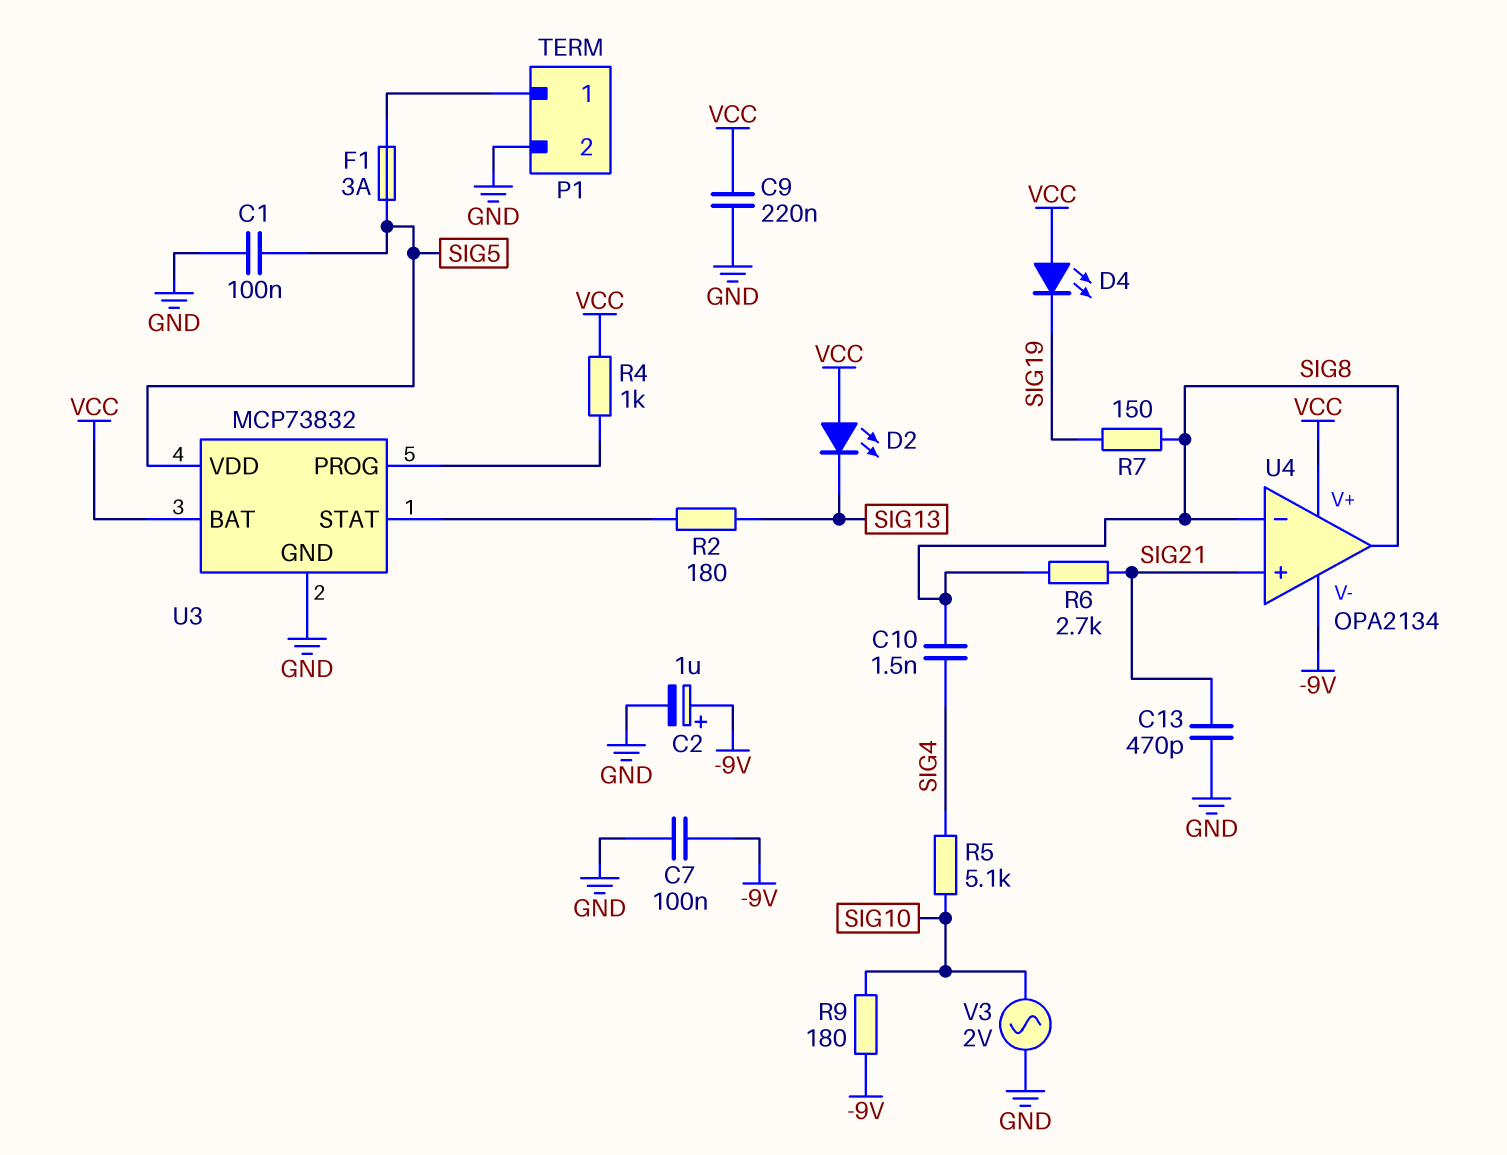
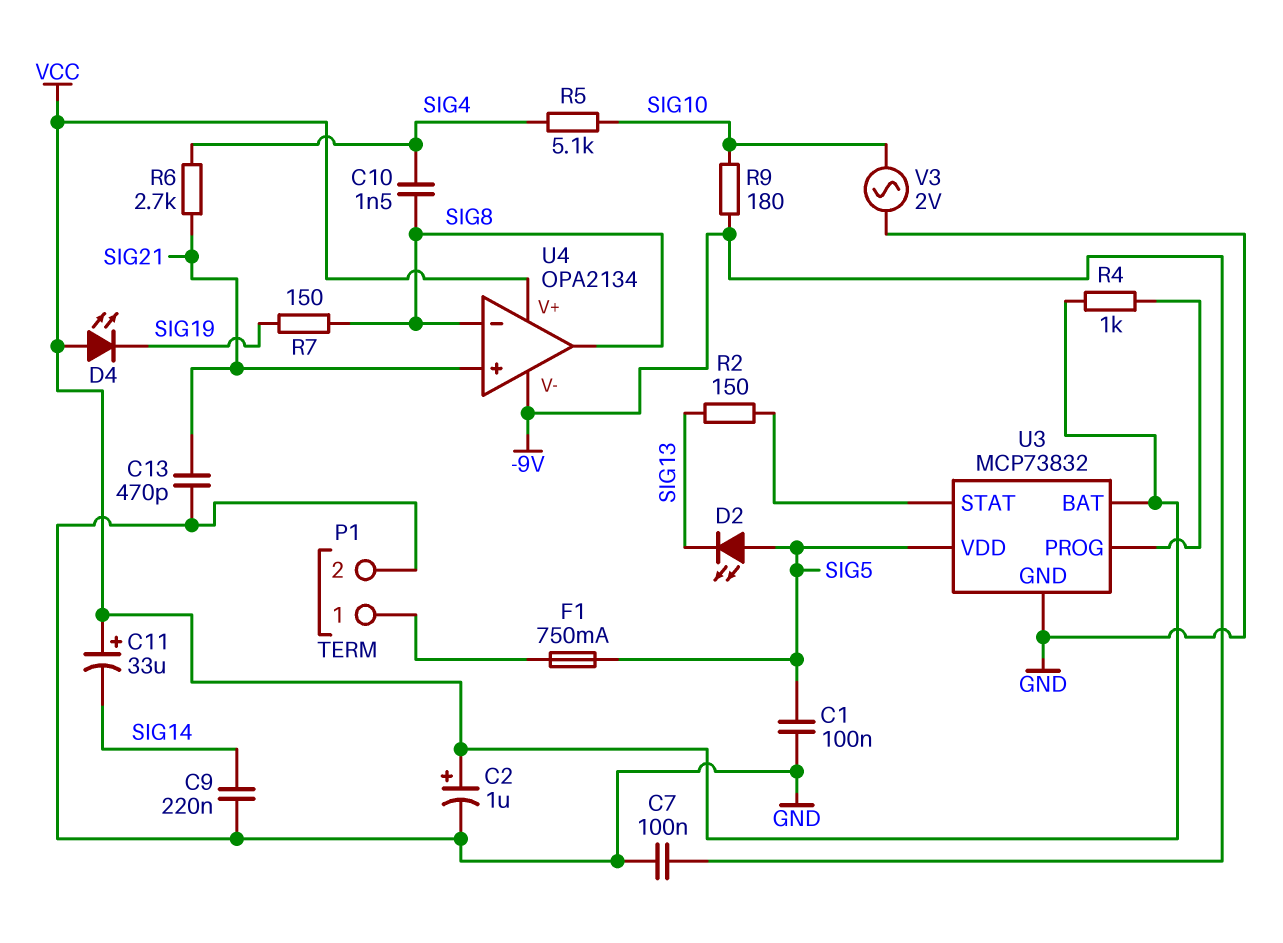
C2: 1uF (plus -9V, minus GND) -> 1uF (plus VCC, minus GND)
C9: 220nF (GND, VCC) -> 220nF (GND, SIG14)
C11: none -> 33uF (plus VCC, minus SIG14)
D2: LED (A VCC, K SIG13) -> LED (A SIG5, K SIG13)
F1: 3A (P1/1, SIG5) -> 750mA (P1/1, SIG5)
R2: 180 (SIG13, U3/STAT) -> 150 (SIG13, U3/STAT)
R6: 2.7k (SIG8, SIG21) -> 2.7k (SIG4, SIG21)

